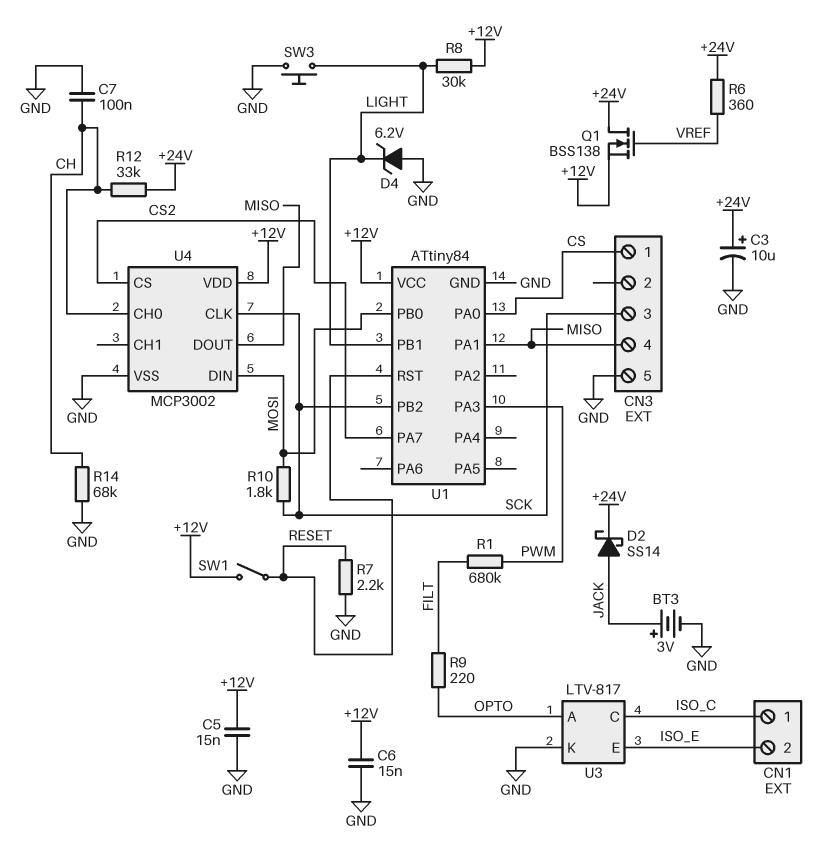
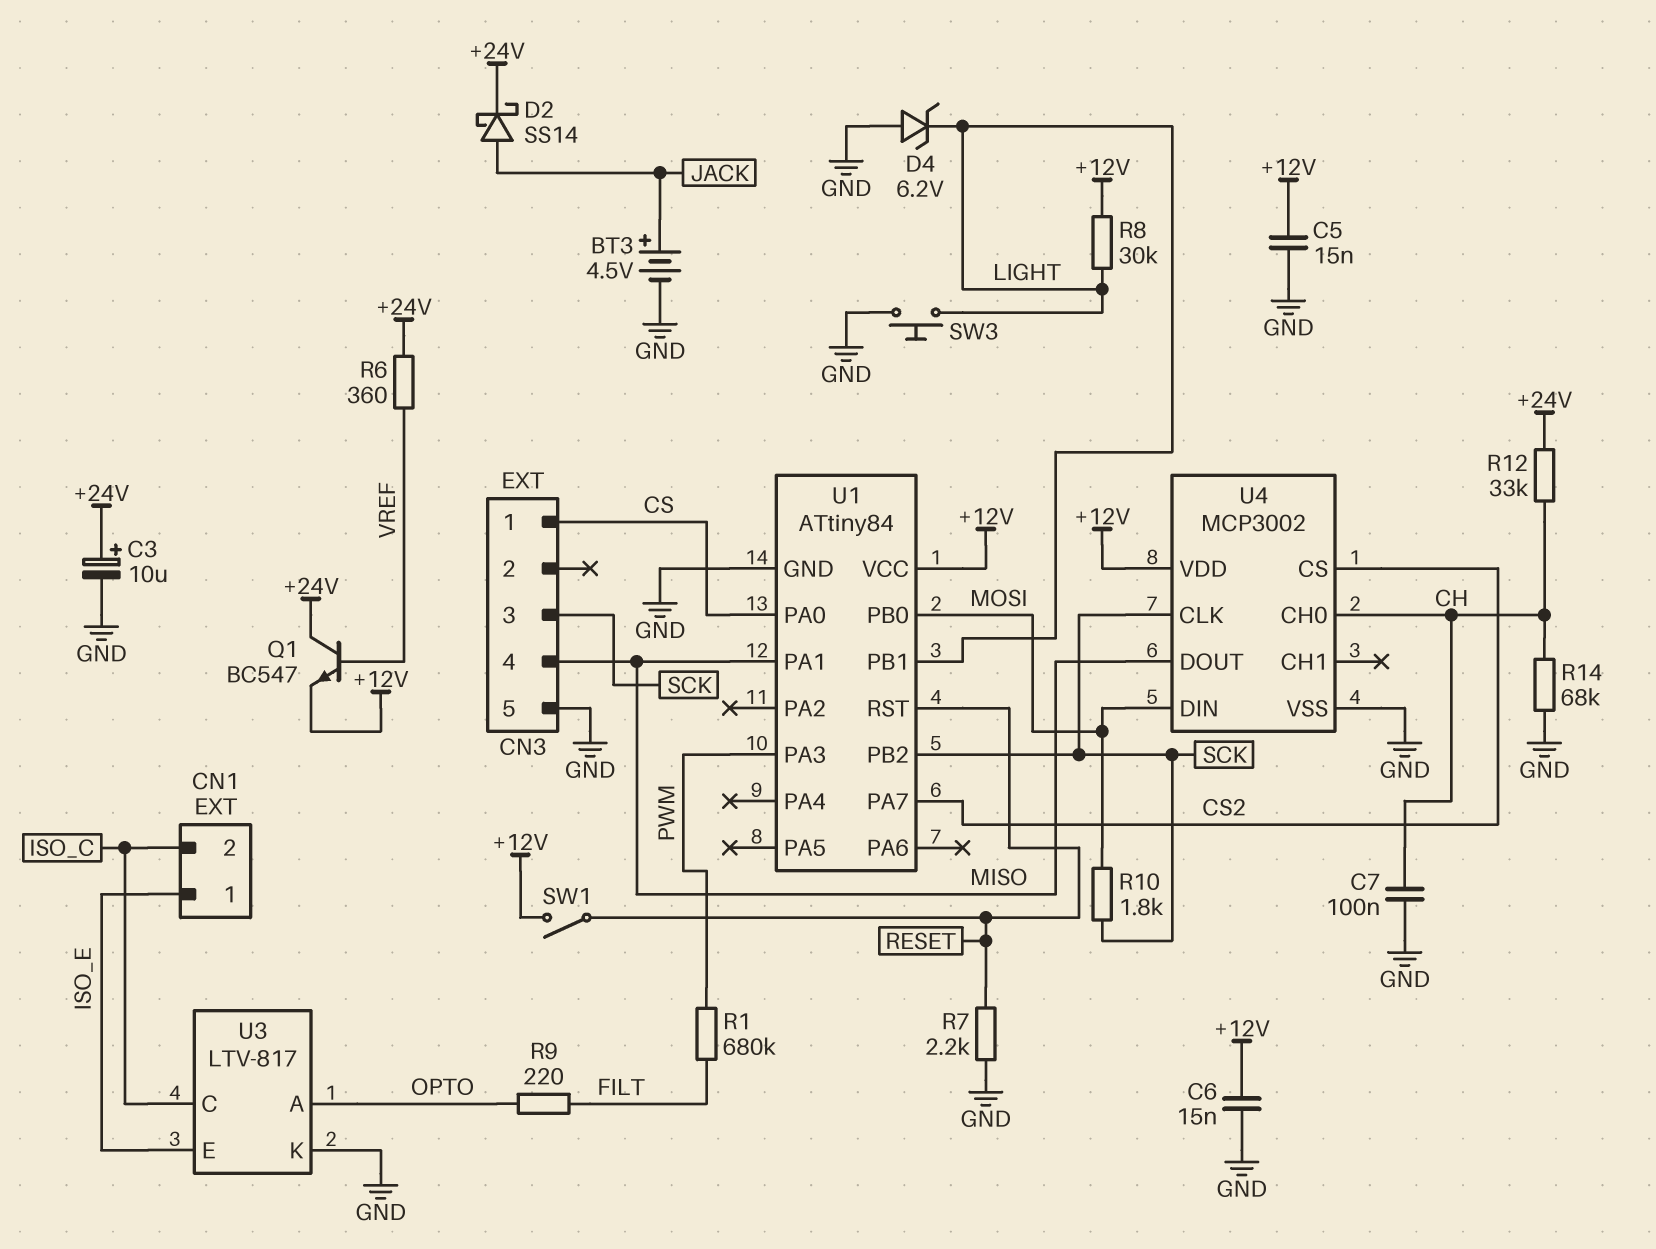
BT3: 3V (plus JACK, minus GND) -> 4.5V (plus JACK, minus GND)
CN1 pin 1: ISO_C -> ISO_E
CN1 pin 2: ISO_E -> ISO_C
Q1: NMOS BSS138 (G VREF, D +24V, S +12V) -> NPN BC547 (B VREF, C +24V, E +12V)

